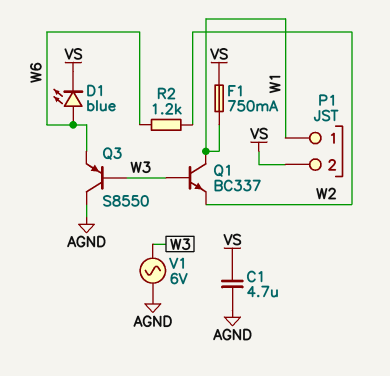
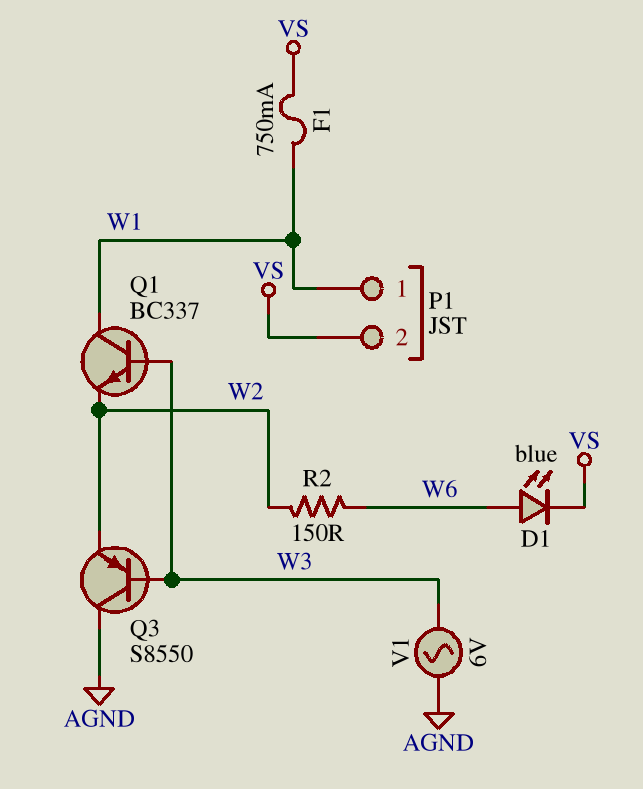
C1: 4.7uF (AGND, VS) -> none
Q3: PNP S8550 (B W3, C AGND, E W6) -> PNP S8550 (B W3, C AGND, E W2)
R2: 1.2k (W2, W6) -> 150 (W2, W6)

